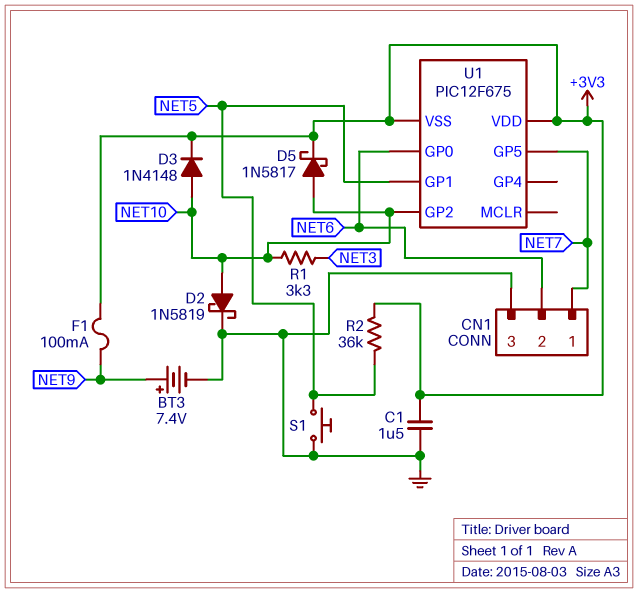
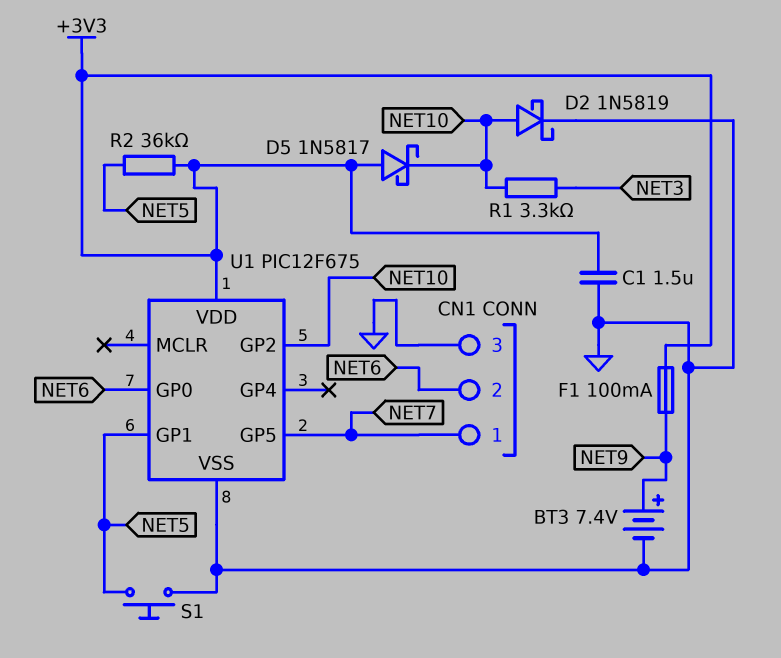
D3: diode 1N4148 (A NET10, K +3V3) -> none
D5: schottky 1N5817 (A NET10, K +3V3) -> schottky 1N5817 (A +3V3, K NET10)
U1 pin VSS: +3V3 -> GND

